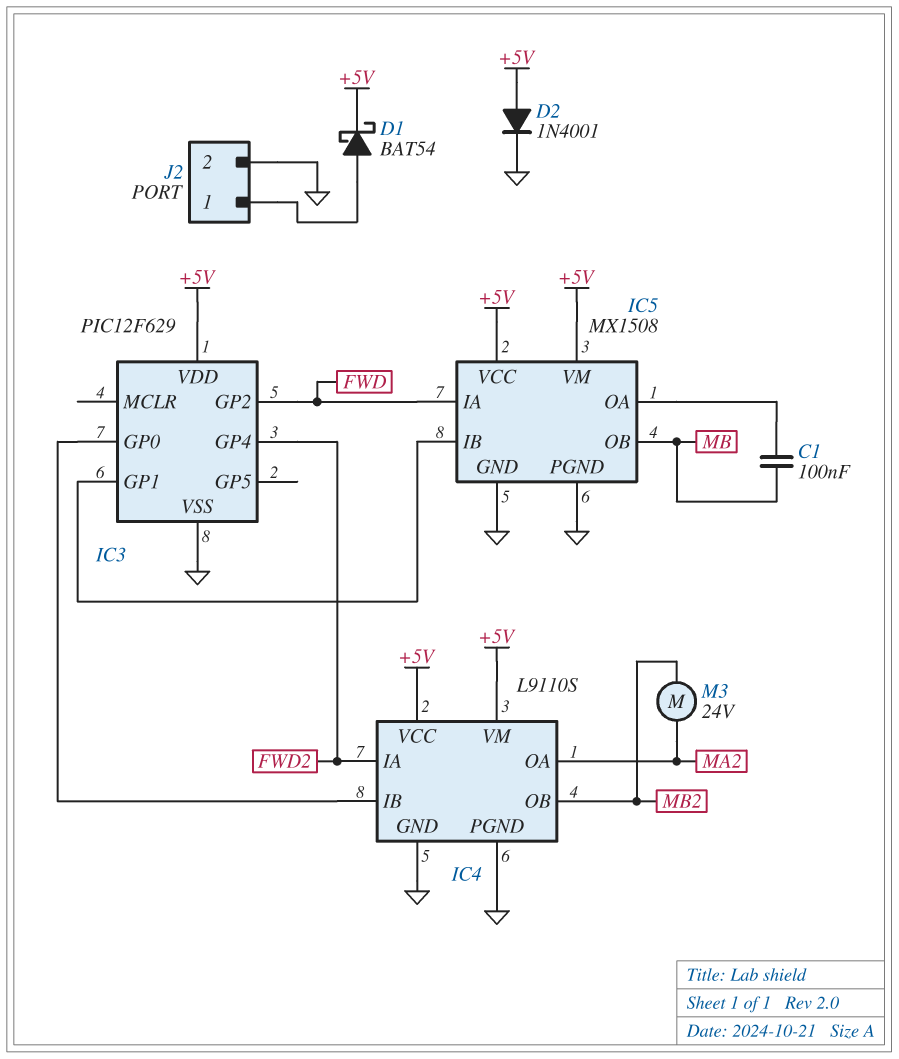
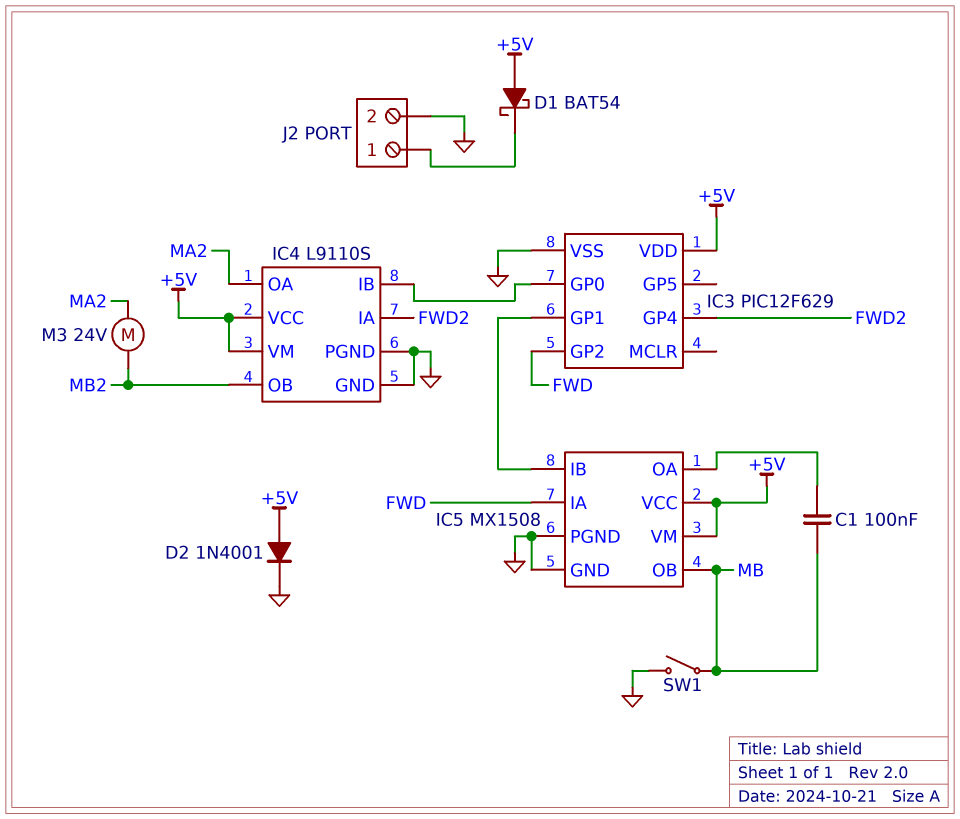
D1: schottky BAT54 (A J2/1, K +5V) -> schottky BAT54 (A +5V, K J2/1)
SW1: none -> switch (GND, MB)

